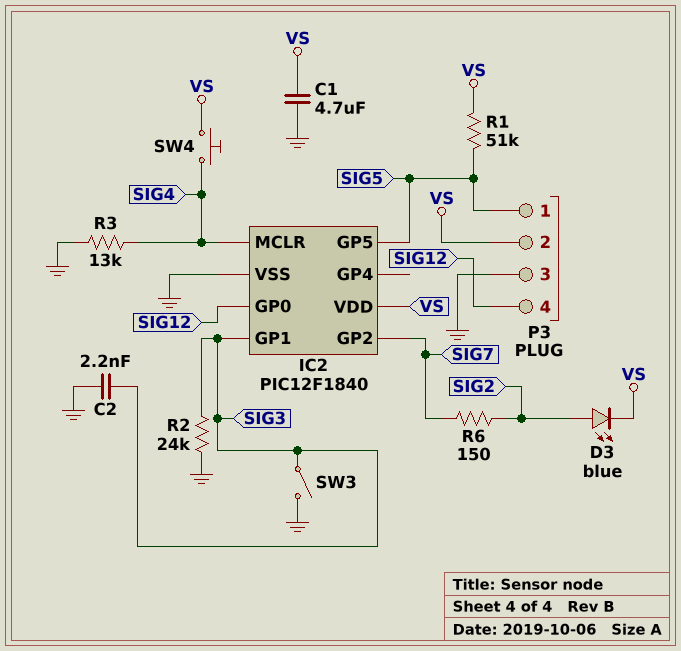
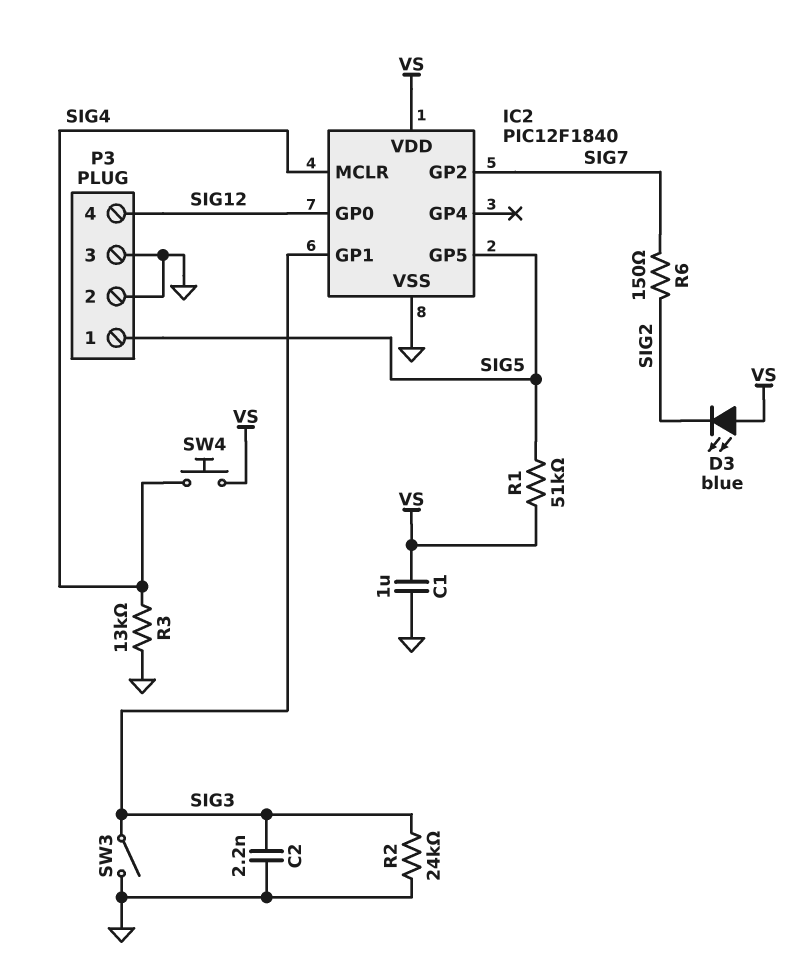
C1: 4.7uF (GND, VS) -> 1uF (GND, VS)
D3: LED blue (A SIG2, K VS) -> LED blue (A VS, K SIG2)
P3 pin 2: VS -> GND

